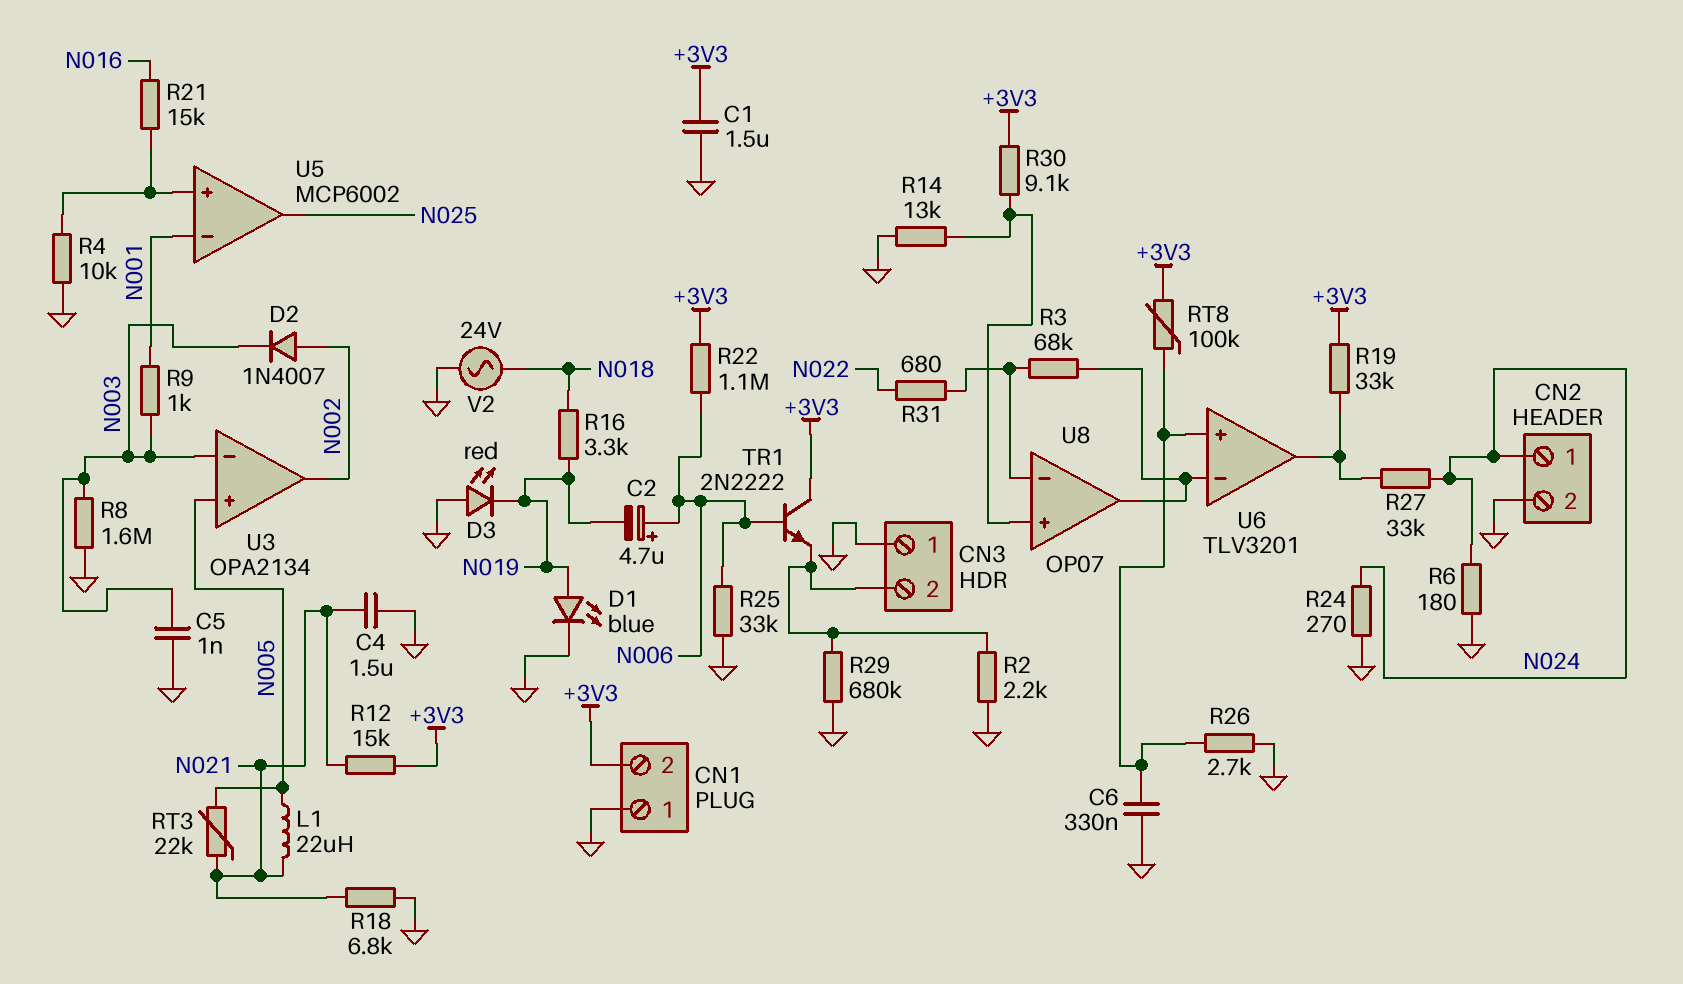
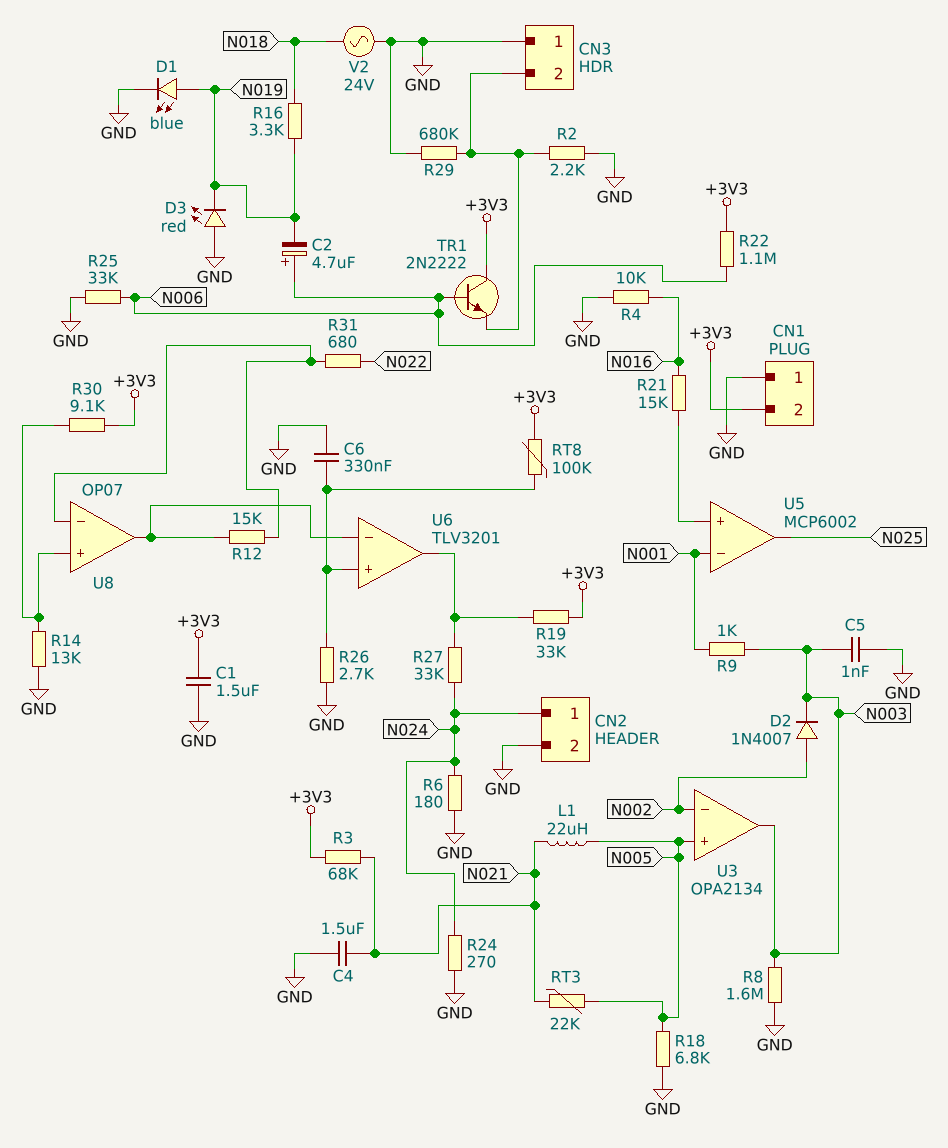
R3: 68k (U6/in-, U8/in-) -> 68k (+3V3, N021)
R4: 10k (GND, U5/in+) -> 10k (GND, N016)
R12: 15k (+3V3, N021) -> 15k (U6/in-, U8/in-)
R18: 6.8k (GND, N021) -> 6.8k (GND, N005)
U3 pin in-: N003 -> N002
U3 pin out: N002 -> N003

